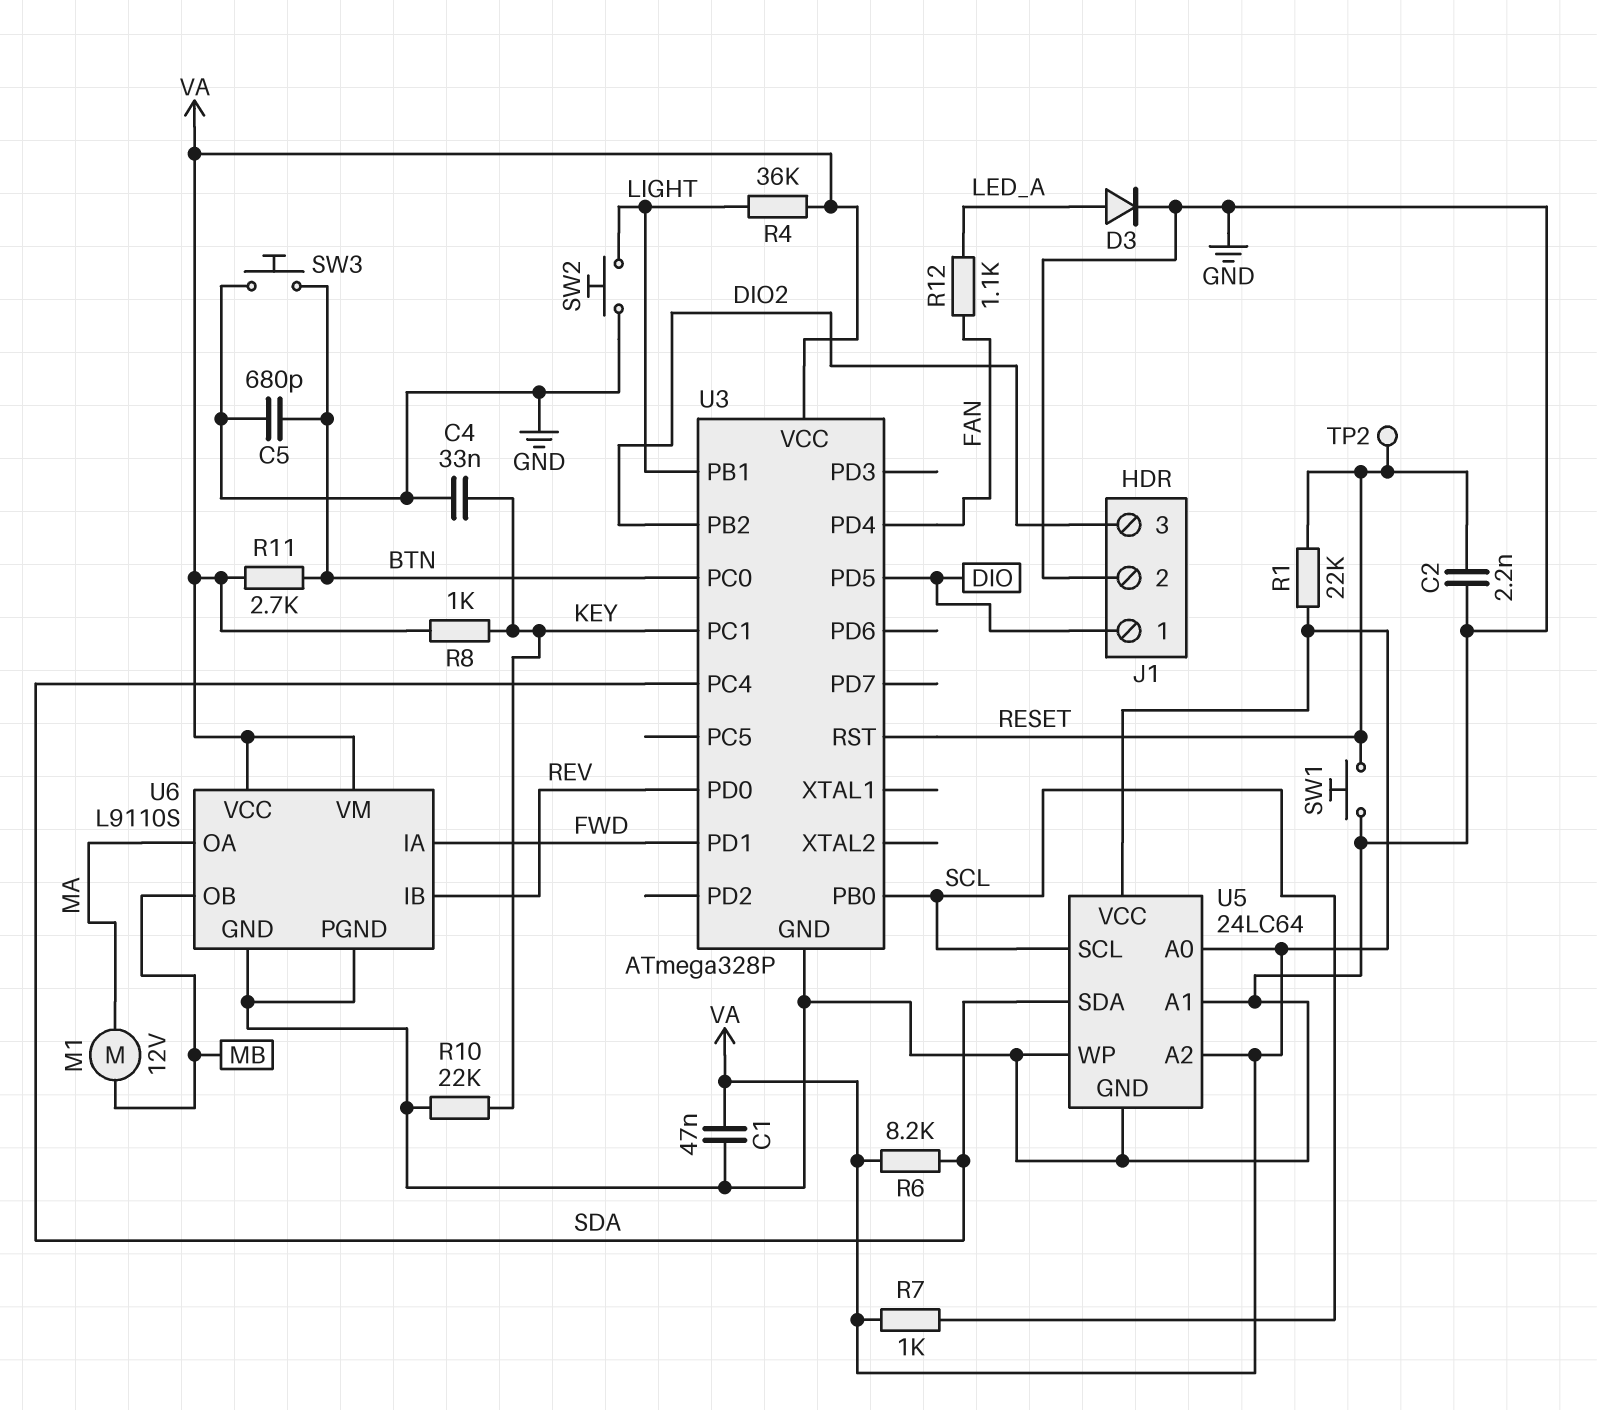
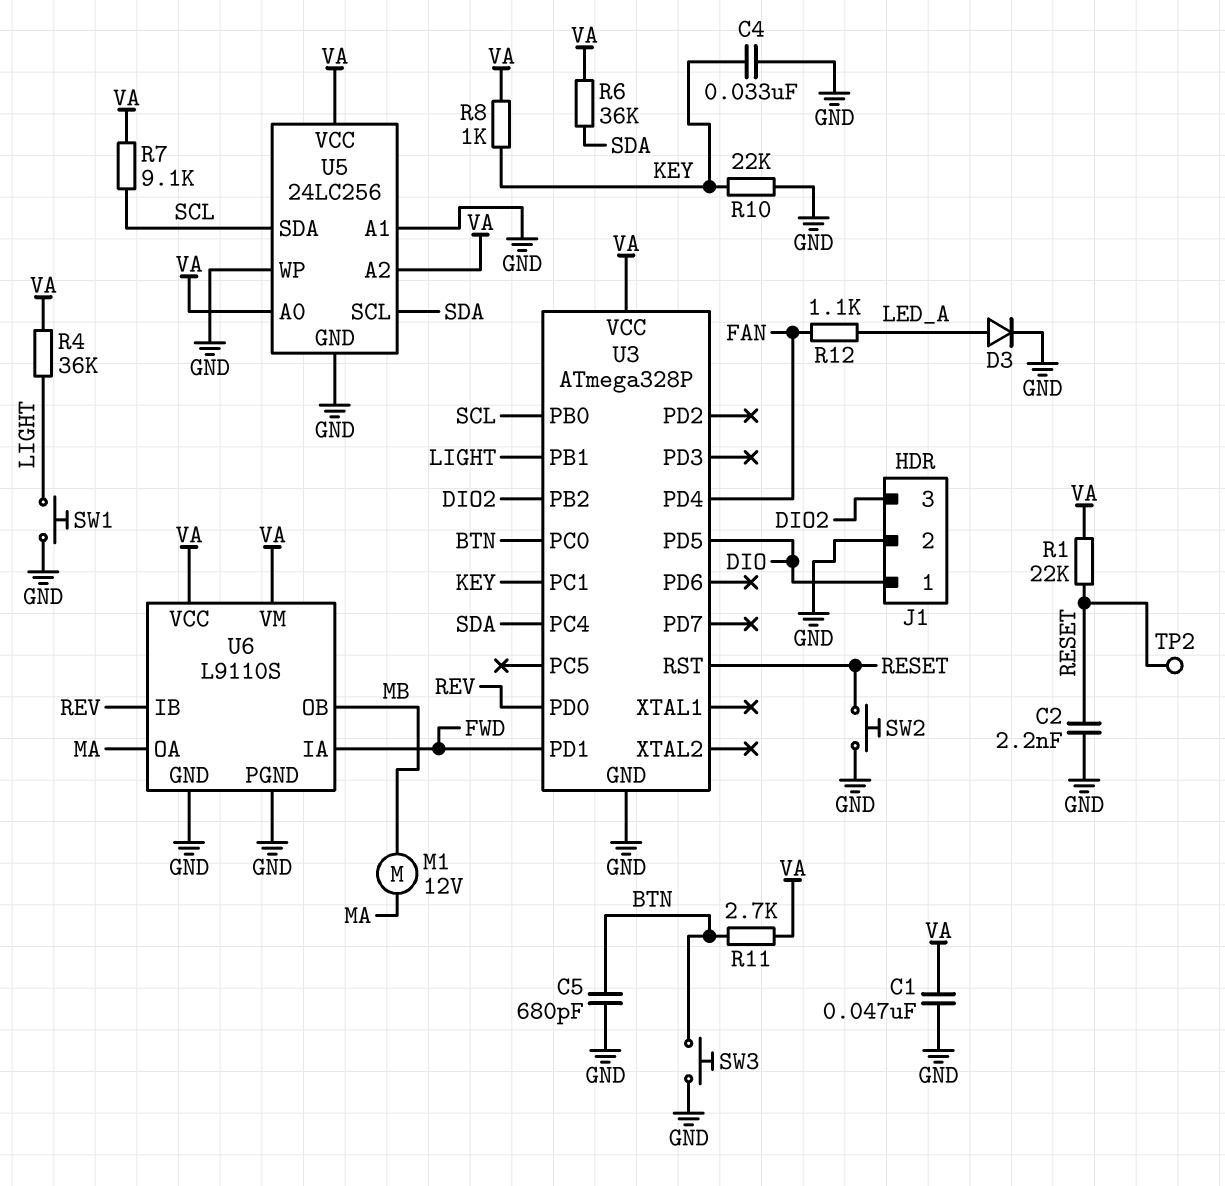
R6: 8.2k (SDA, VA) -> 36k (SDA, VA)
R7: 1k (SCL, VA) -> 9.1k (SCL, VA)
SW1: button (GND, RESET) -> button (GND, LIGHT)
SW2: button (GND, LIGHT) -> button (GND, RESET)
U5: 24LC64 -> 24LC256
U5 pin SCL: SCL -> SDA
U5 pin SDA: SDA -> SCL

